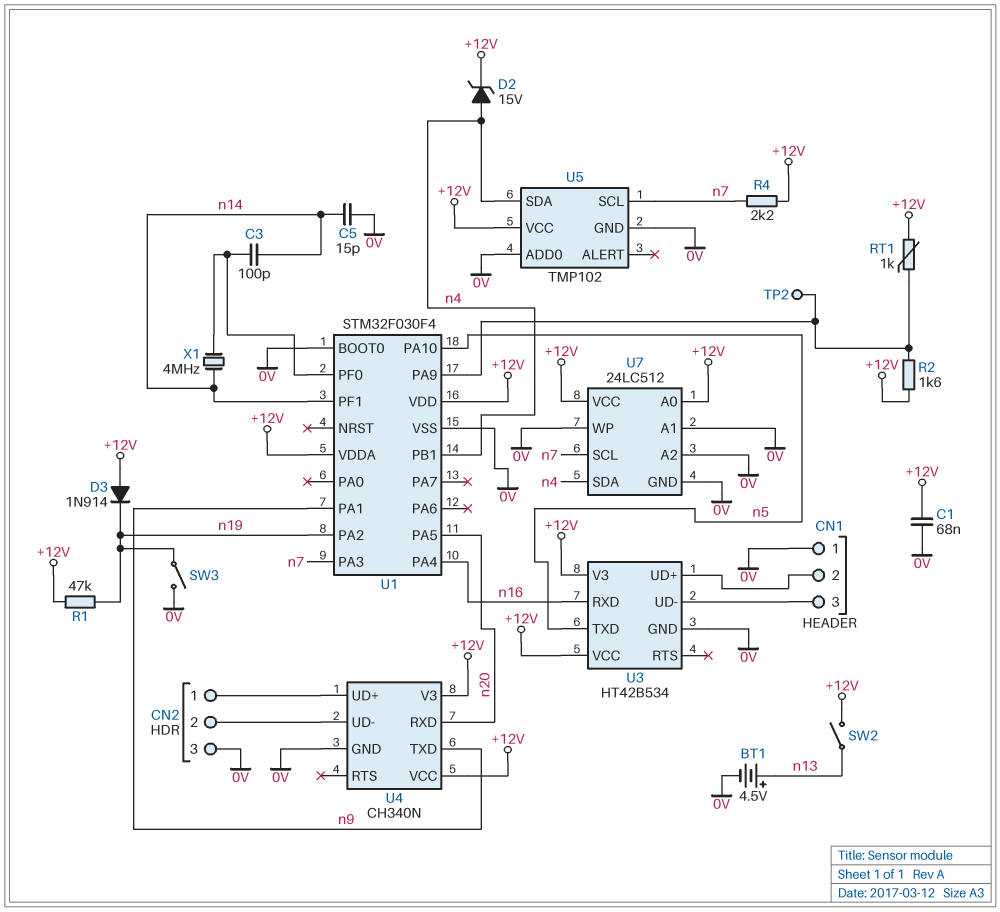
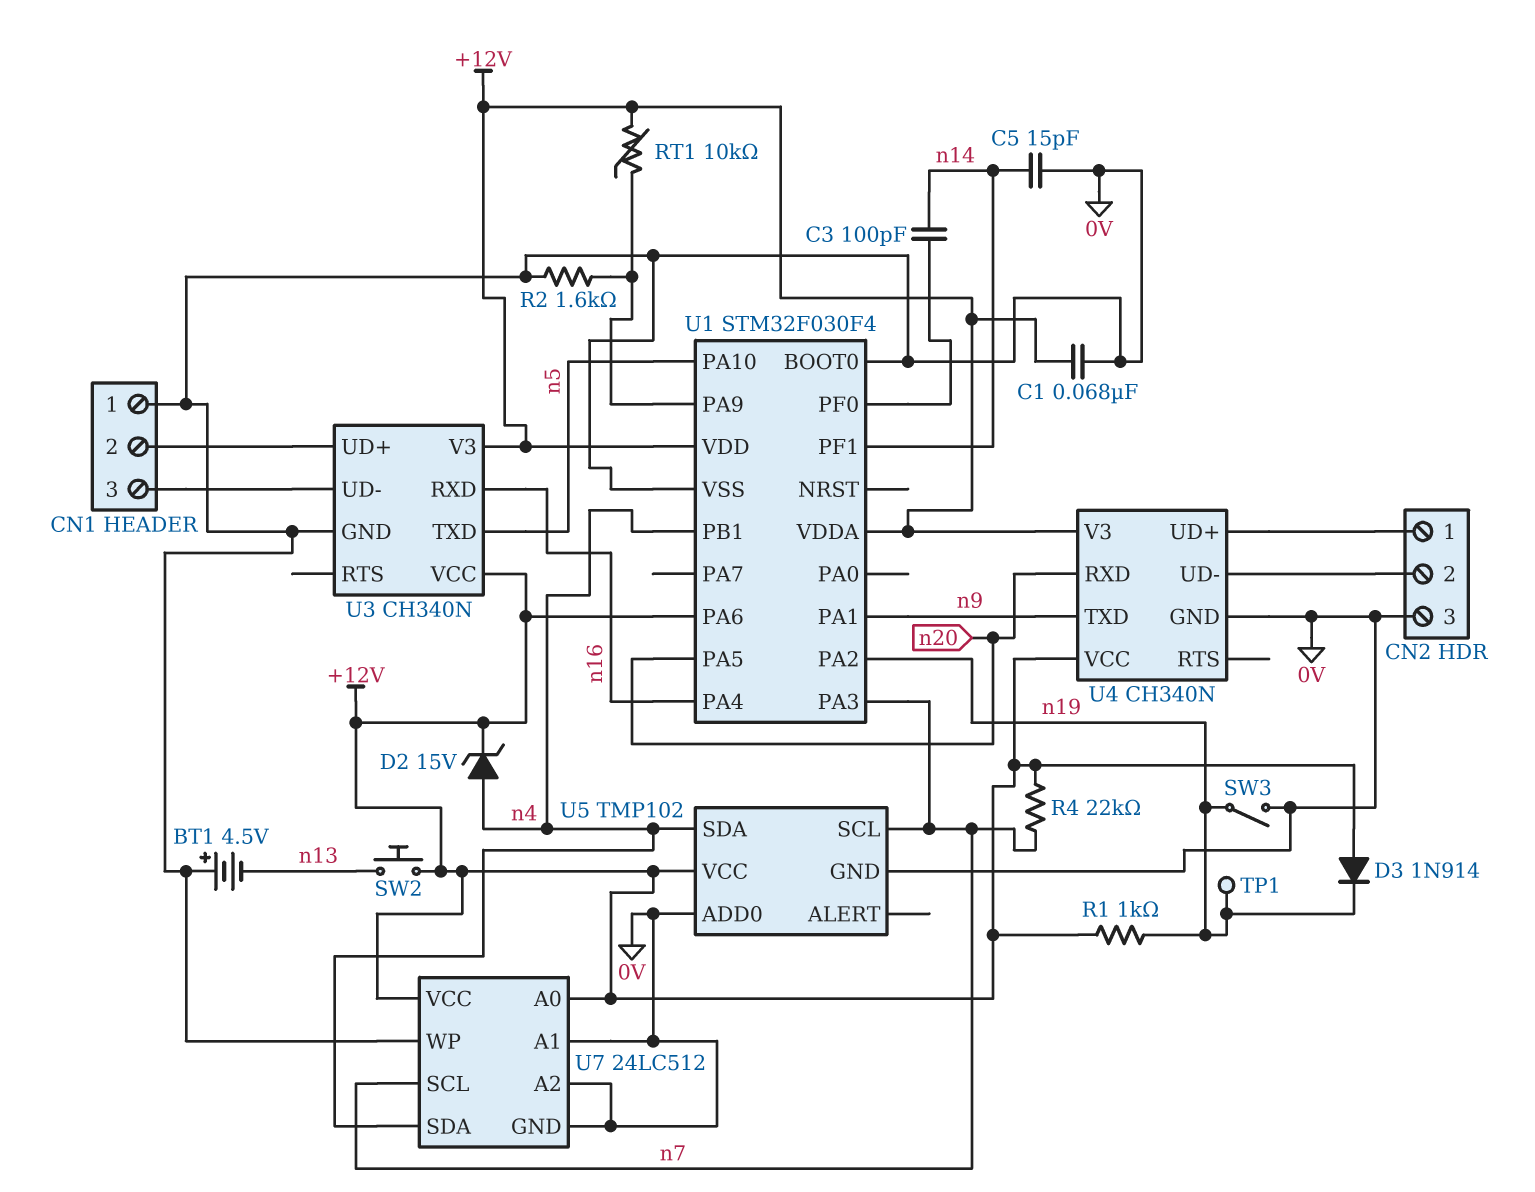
BT1: 4.5V (plus n13, minus 0V) -> 4.5V (plus 0V, minus n13)
R1: 47k (+12V, n19) -> 1k (+12V, n19)
R2: 1.6k (+12V, U1/PA9) -> 1.6k (0V, U1/PA9)
R4: 2.2k (+12V, n7) -> 22k (+12V, n7)
RT1: 1k (+12V, U1/PA9) -> 10k (+12V, U1/PA9)
SW2: switch (+12V, n13) -> button (+12V, n13)
TP1: none -> test point (n19)
TP2: test point (U1/PA9) -> none
U1 pin PA6: none -> +12V
U3: HT42B534 -> CH340N
X1: 4MHz (U1/PF0, n14) -> none

